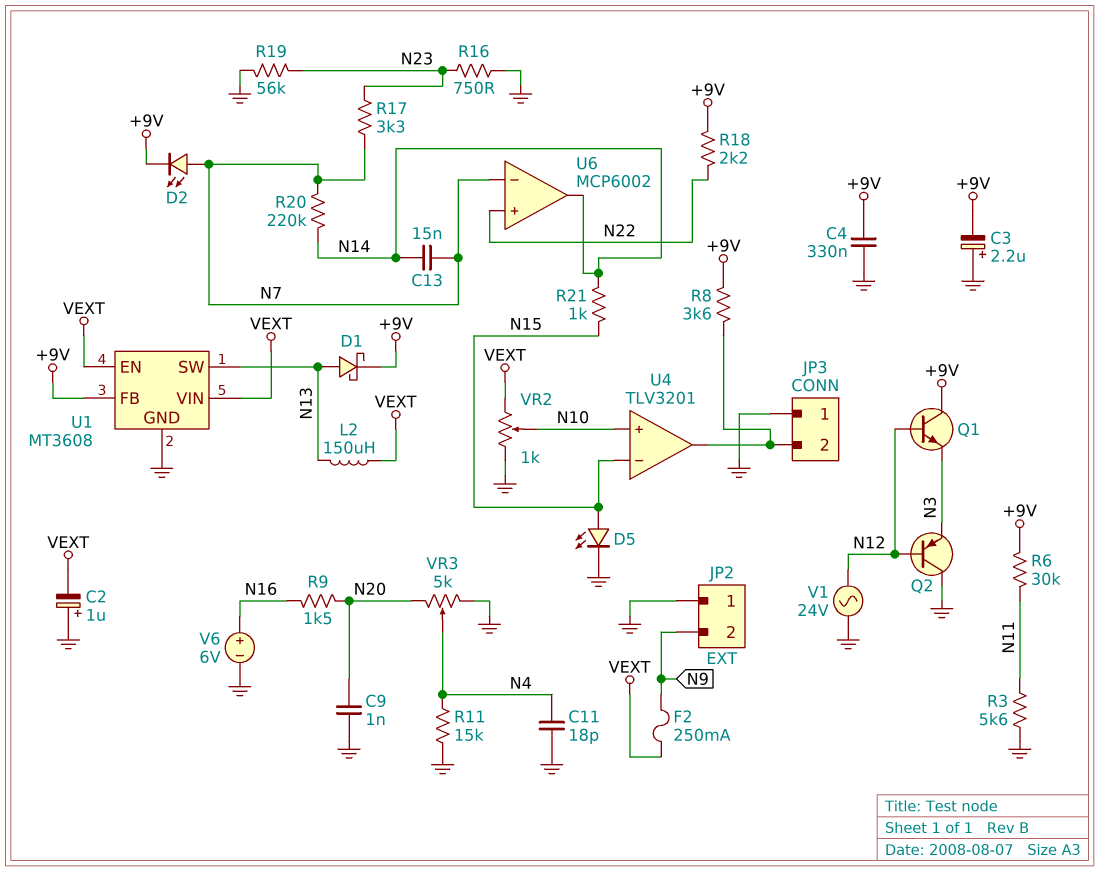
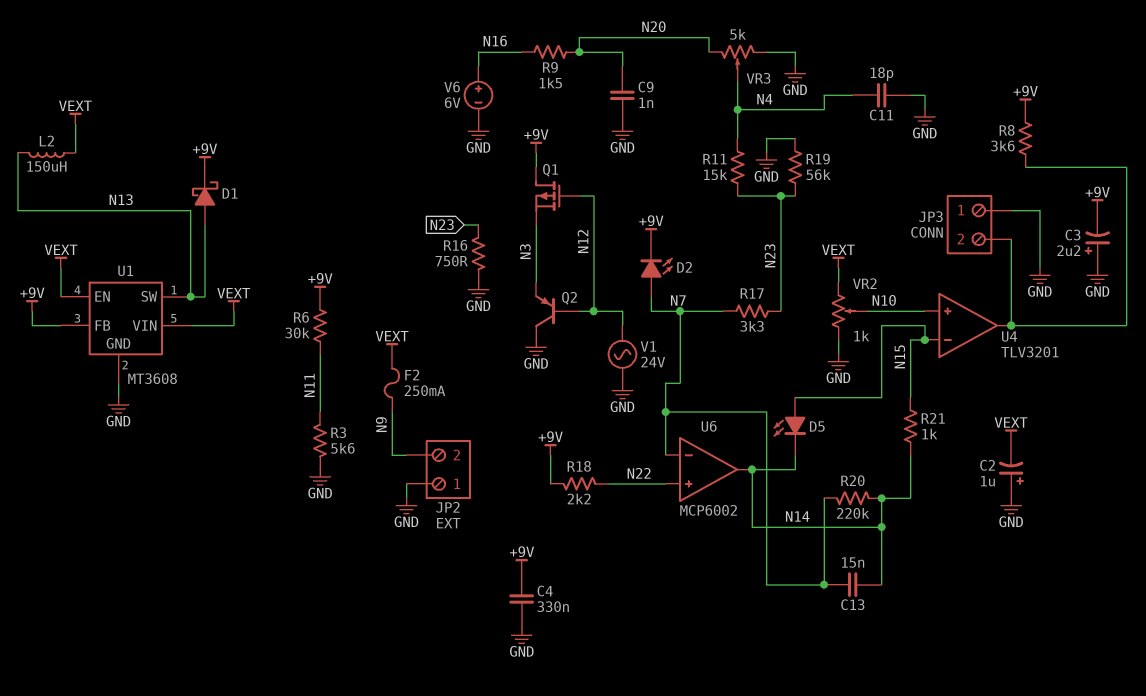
D5: LED (A N15, K GND) -> LED (A N15, K N14)
Q1: NPN (B N12, C +9V, E N3) -> PMOS (G N12, D +9V, S N3)
R11: 15k (GND, N4) -> 15k (N4, N23)

